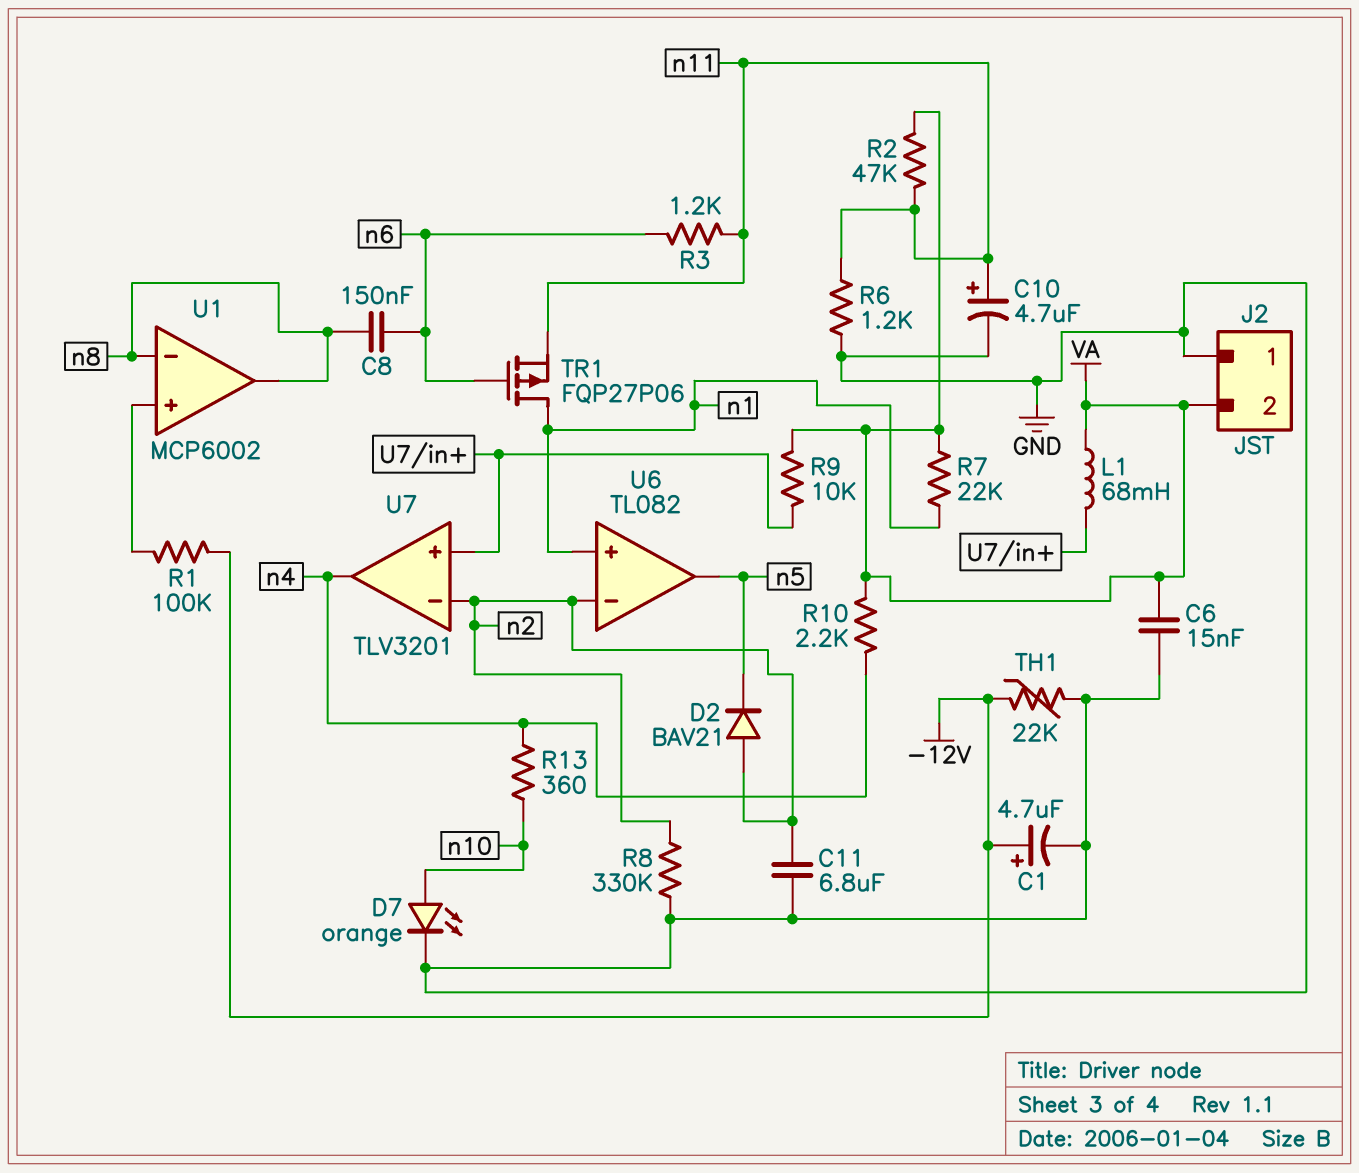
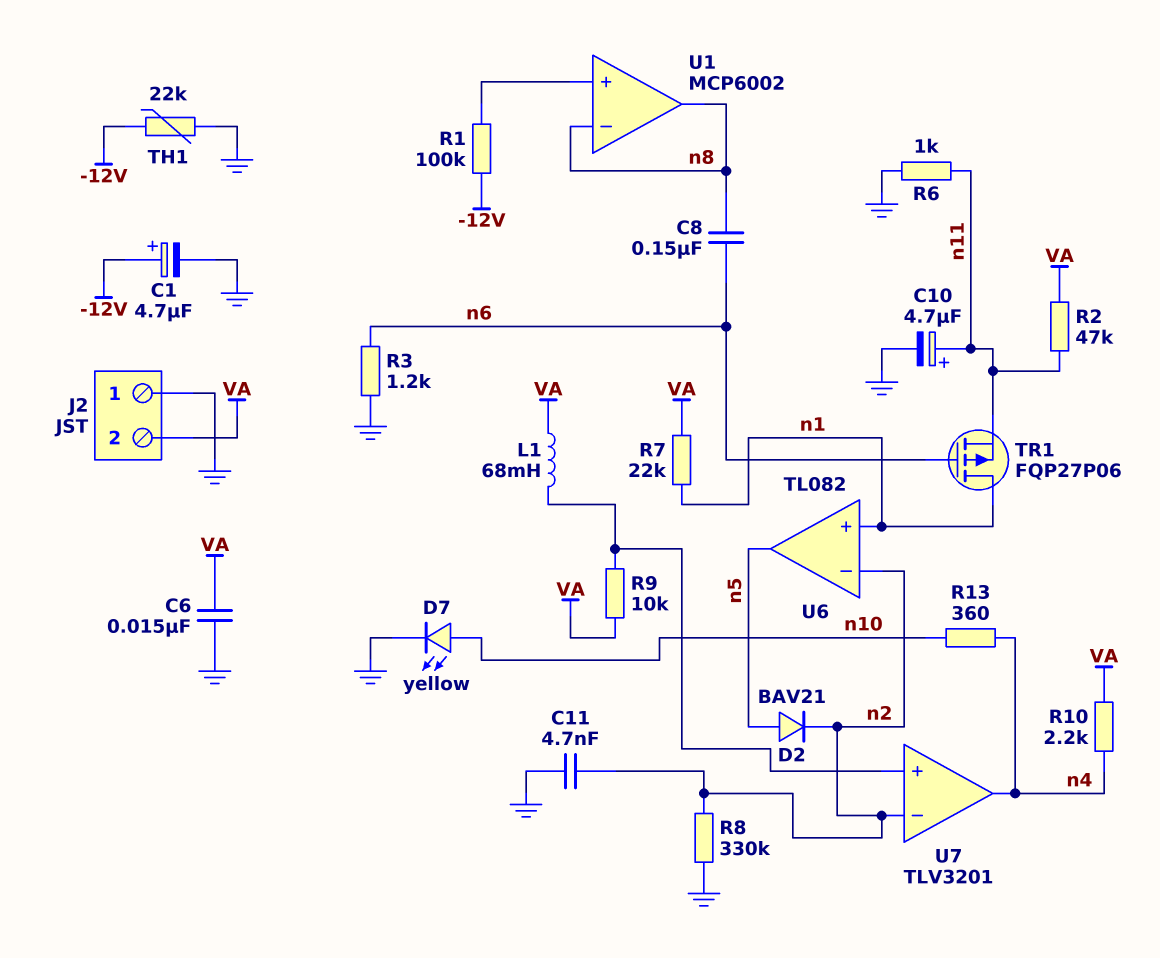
C11: 6.8uF (GND, n2) -> 4.7nF (GND, n2)
D2: diode BAV21 (A n2, K n5) -> diode BAV21 (A n5, K n2)
D7: LED orange (A n10, K GND) -> LED yellow (A n10, K GND)
R3: 1.2k (n6, n11) -> 1.2k (GND, n6)
R6: 1.2k (GND, n11) -> 1k (GND, n11)

